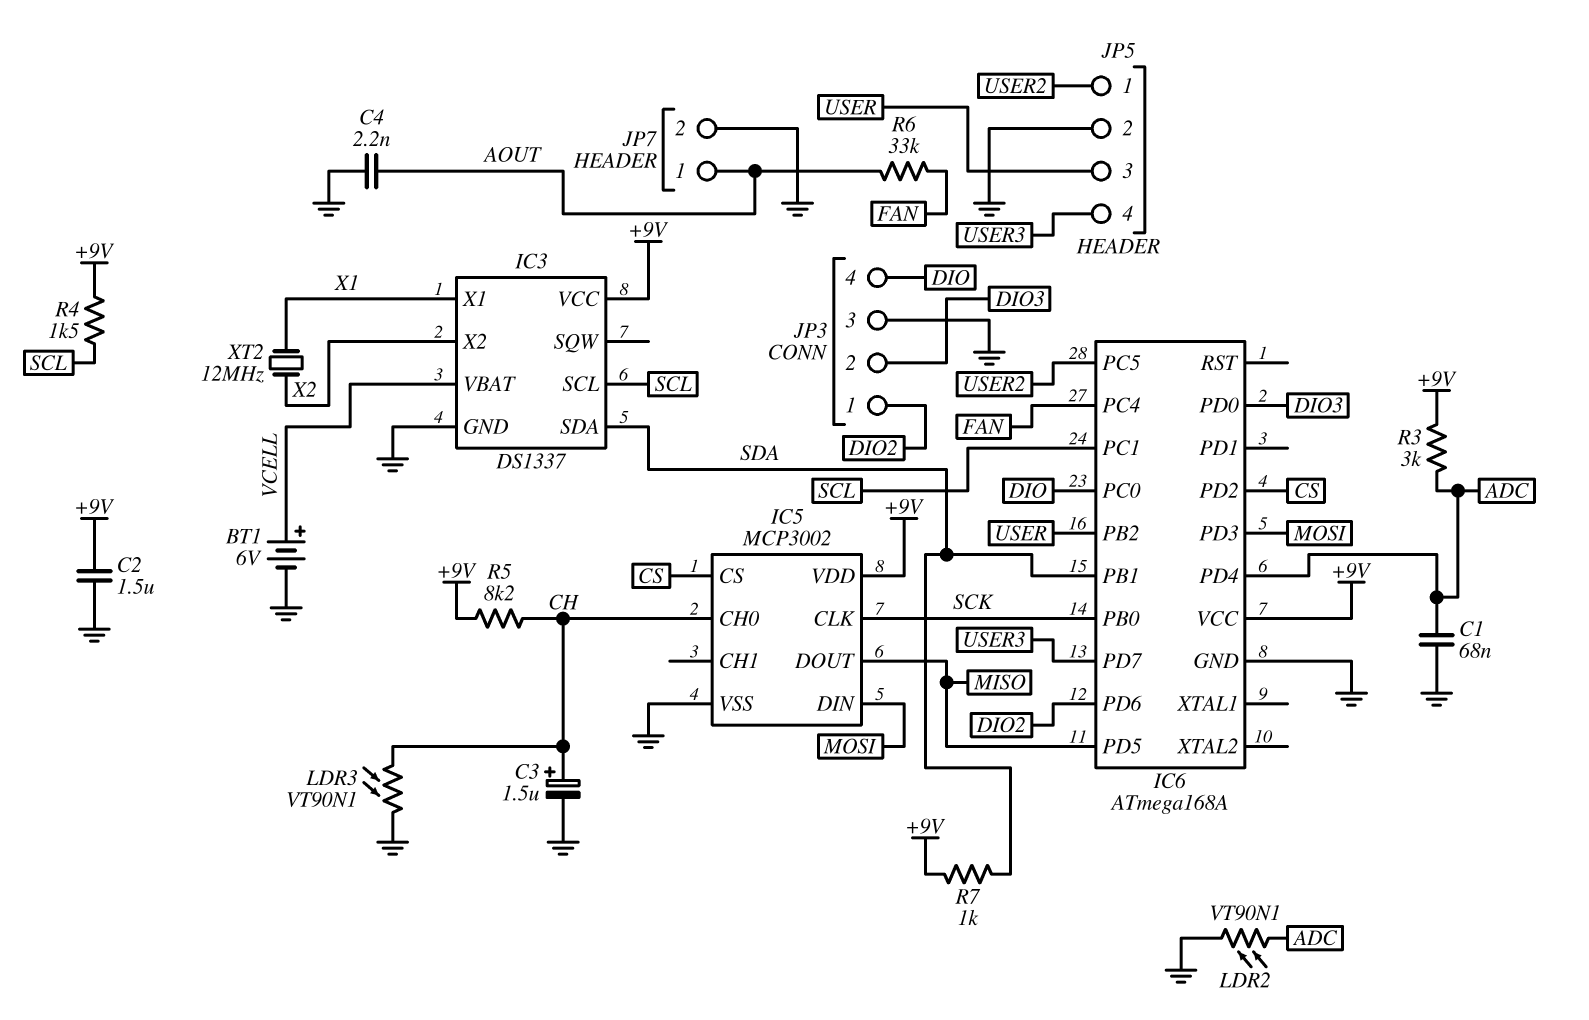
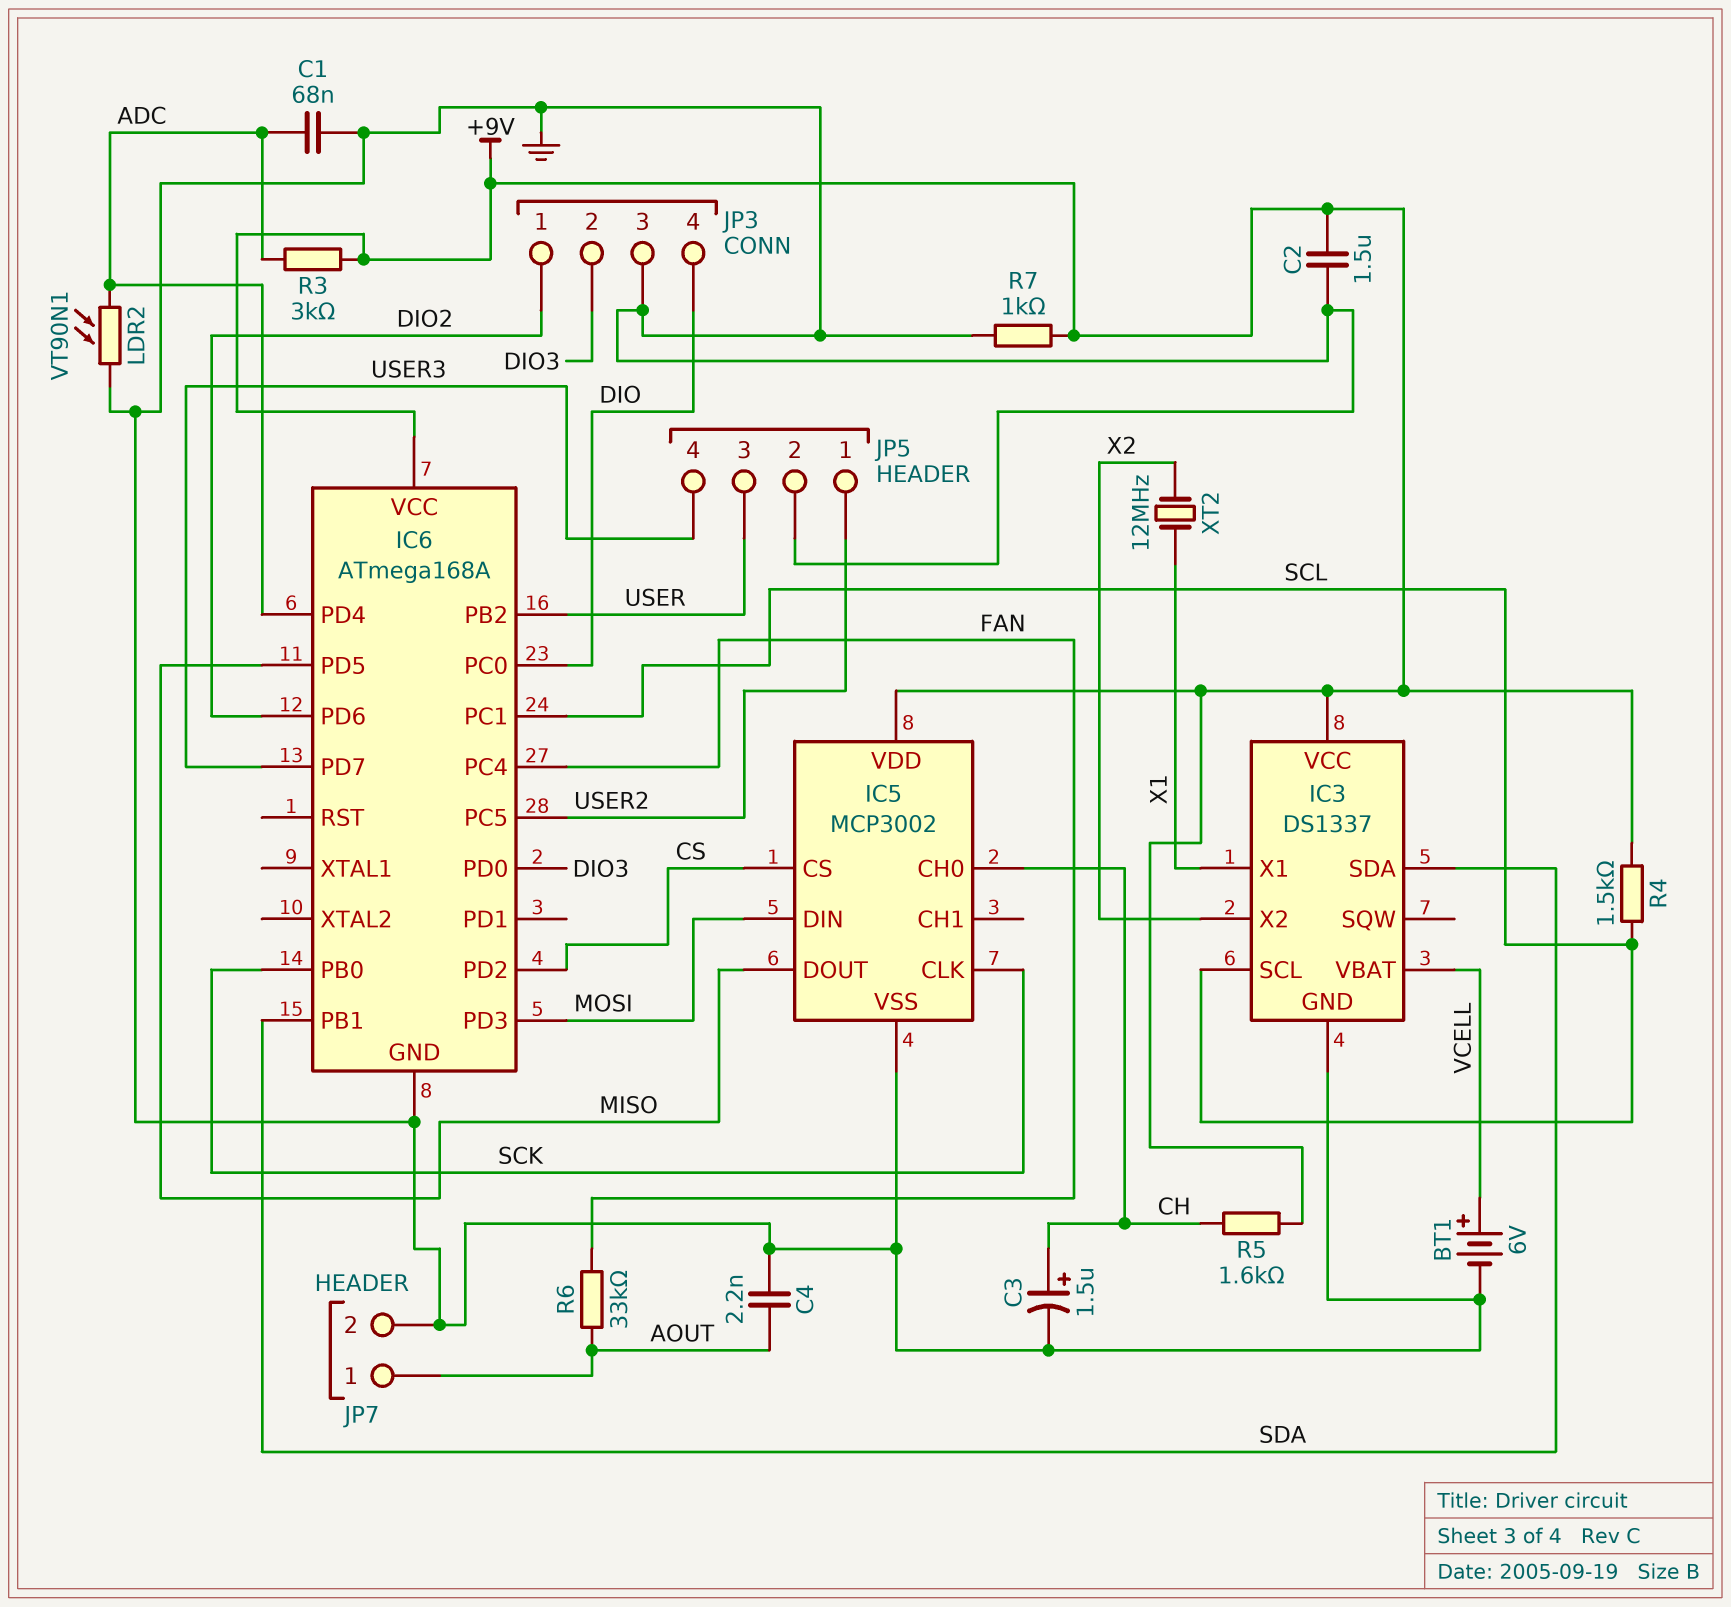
LDR3: VT90N1 (CH, GND) -> none
R5: 8.2k (+9V, CH) -> 1.6k (+9V, CH)
R7: 1k (+9V, SDA) -> 1k (+9V, GND)

